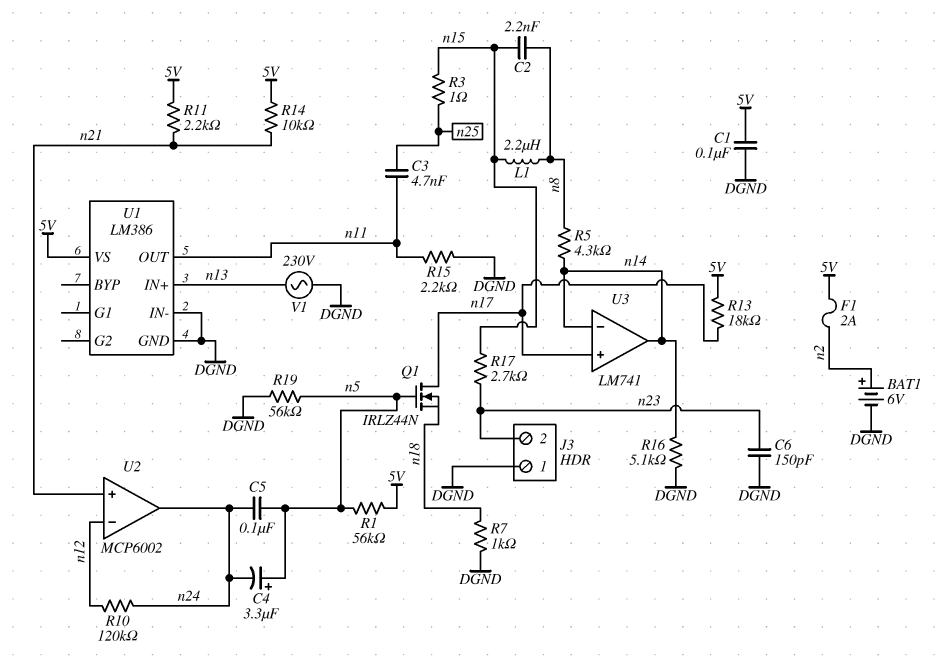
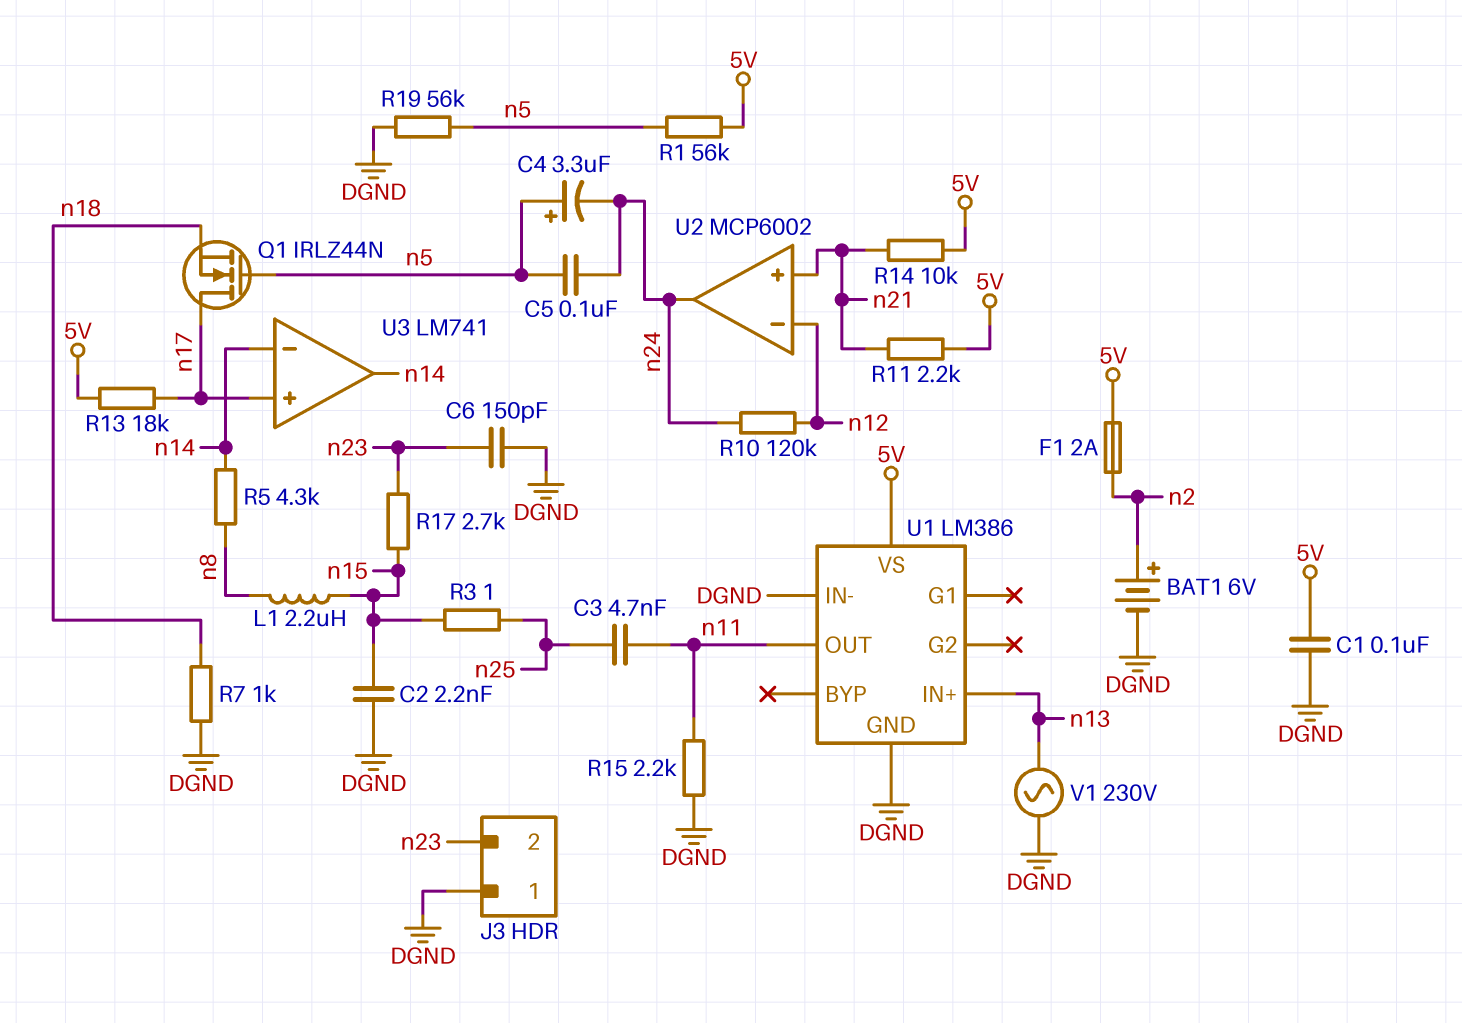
C2: 2.2nF (n8, n15) -> 2.2nF (DGND, n15)
R16: 5.1k (DGND, n14) -> none

